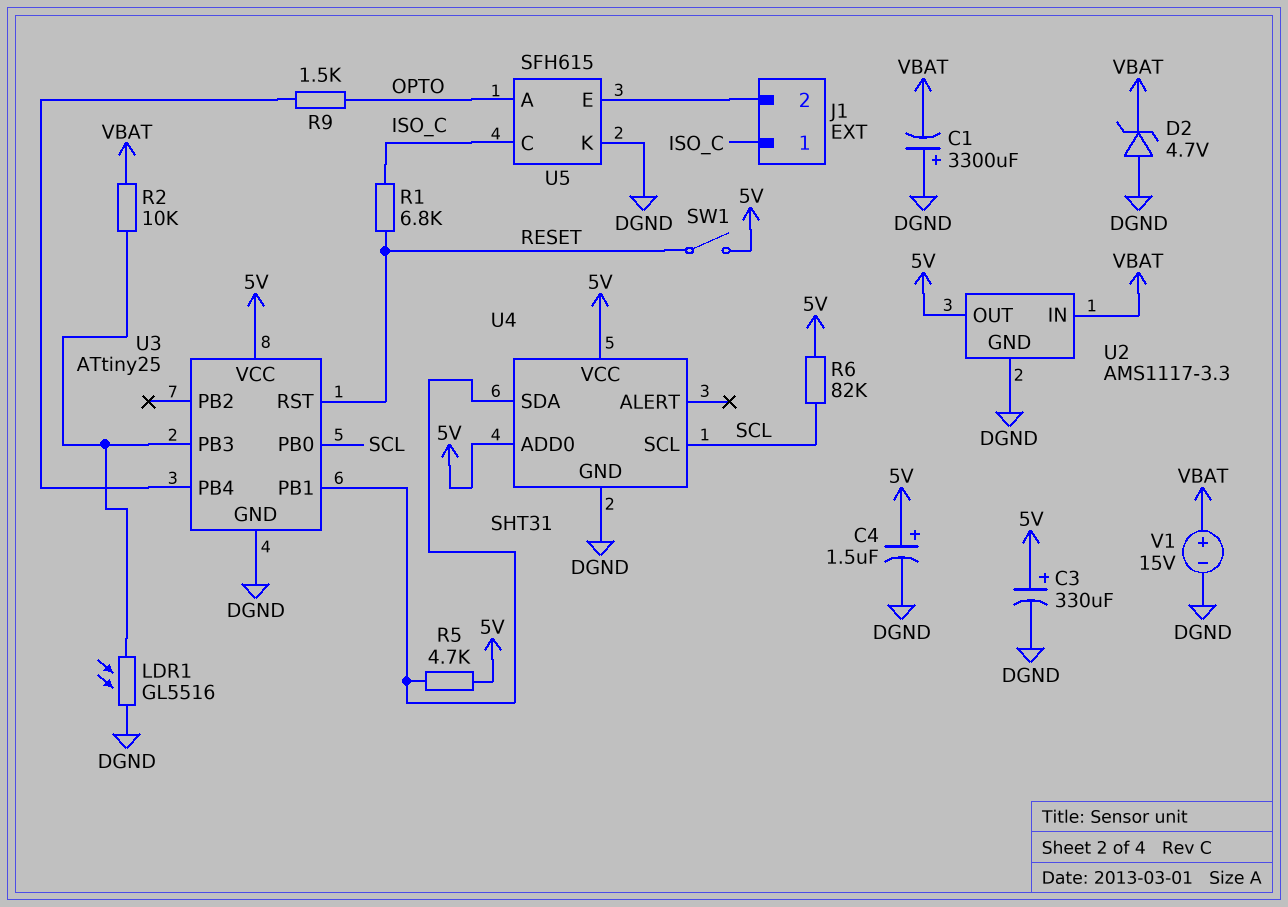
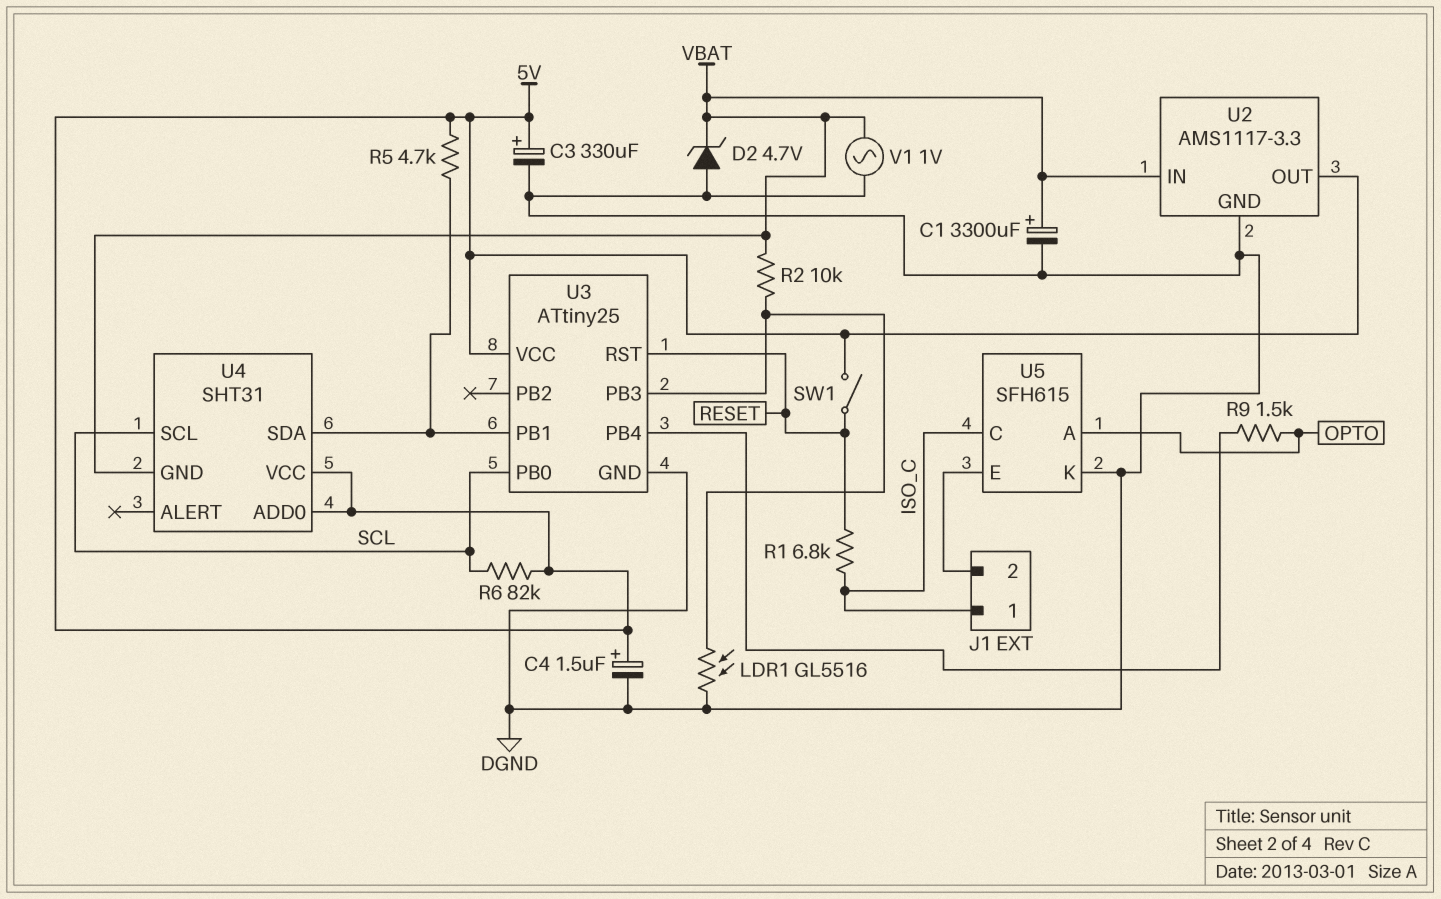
C1: 3300uF (plus DGND, minus VBAT) -> 3300uF (plus VBAT, minus DGND)
U4 pin GND: DGND -> VBAT
V1: 15V (plus VBAT, minus DGND) -> AC 1V (DGND, VBAT)

